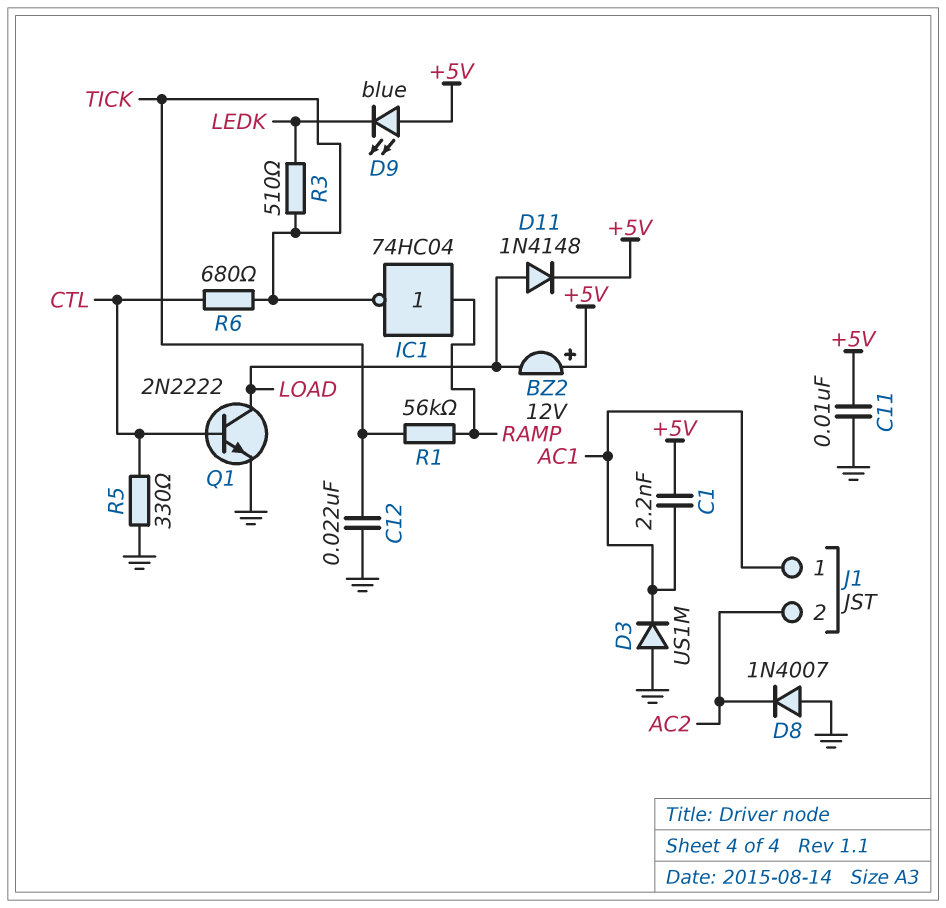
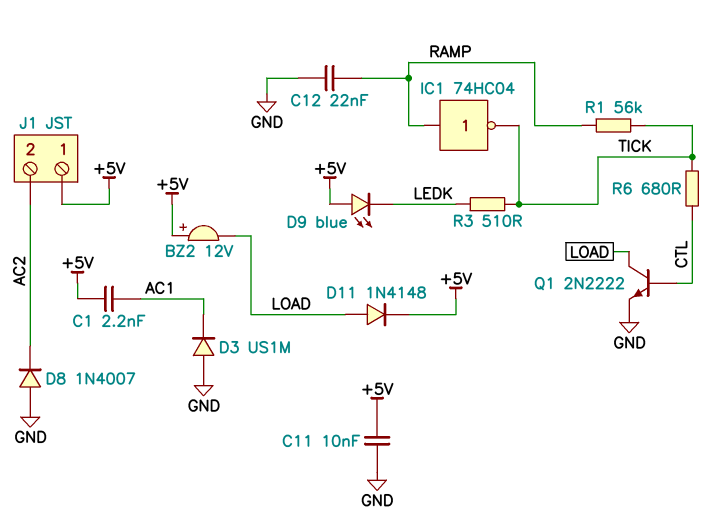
C12: 22nF (GND, TICK) -> 22nF (GND, RAMP)
J1 pin 1: AC1 -> +5V
R5: 330 (CTL, GND) -> none

